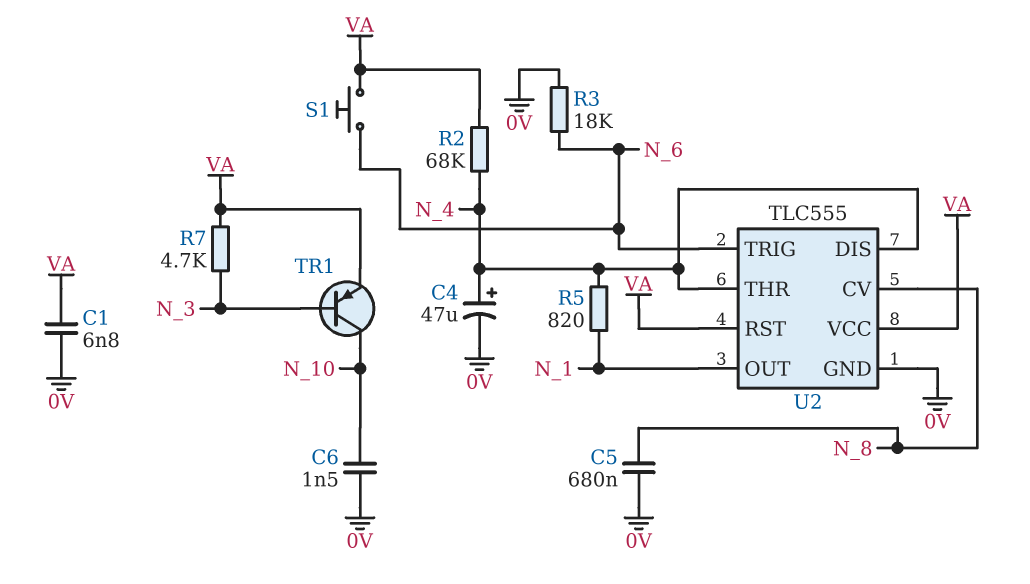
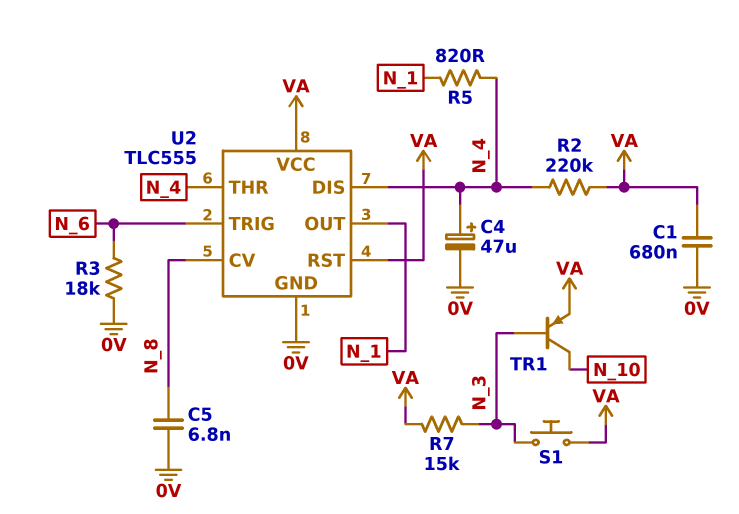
C1: 6.8nF (0V, VA) -> 680nF (0V, VA)
C5: 680nF (0V, N_8) -> 6.8nF (0V, N_8)
C6: 1.5nF (0V, N_10) -> none
R2: 68k (N_4, VA) -> 220k (N_4, VA)
R7: 4.7k (N_3, VA) -> 15k (N_3, VA)
S1: button (N_6, VA) -> button (N_3, VA)

